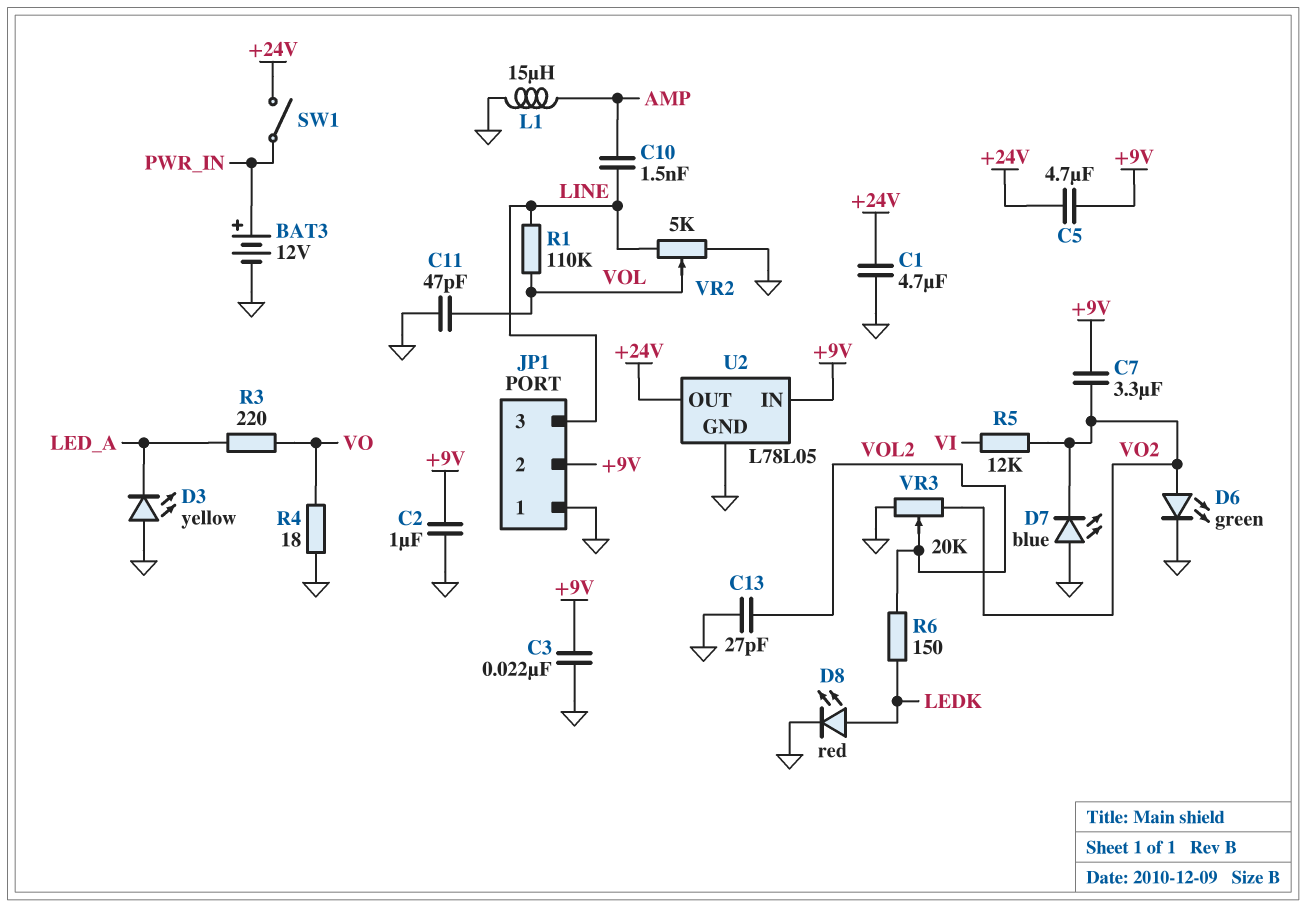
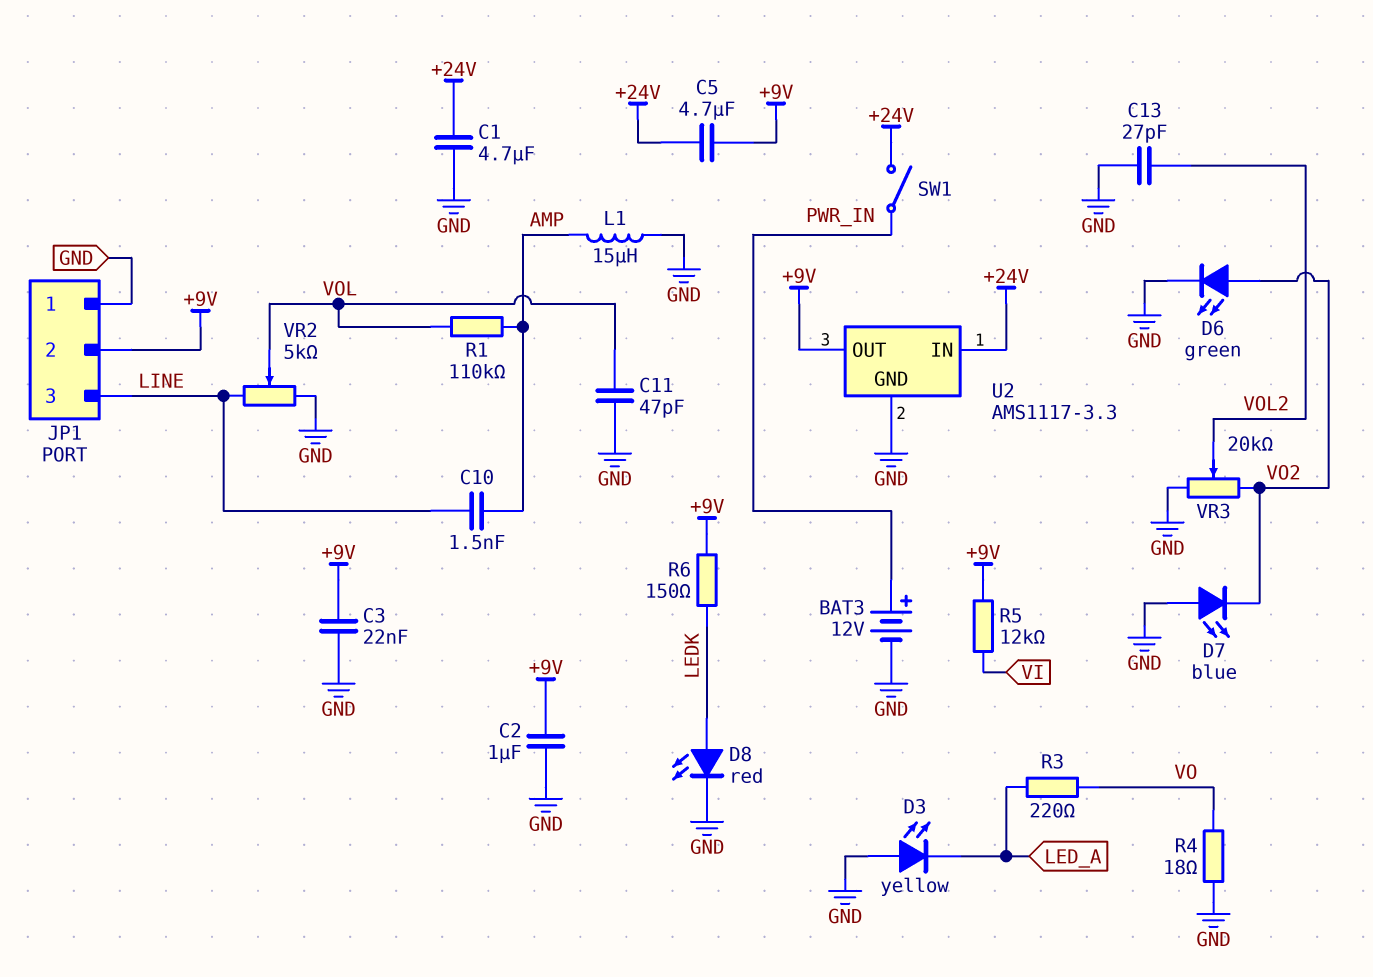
C7: 3.3uF (+9V, VO2) -> none
R1: 110k (LINE, VOL) -> 110k (AMP, VOL)
R5: 12k (VI, VO2) -> 12k (+9V, VI)
R6: 150 (LEDK, VOL2) -> 150 (+9V, LEDK)
U2: L78L05 -> AMS1117-3.3
U2 pin IN: +9V -> +24V
U2 pin OUT: +24V -> +9V

